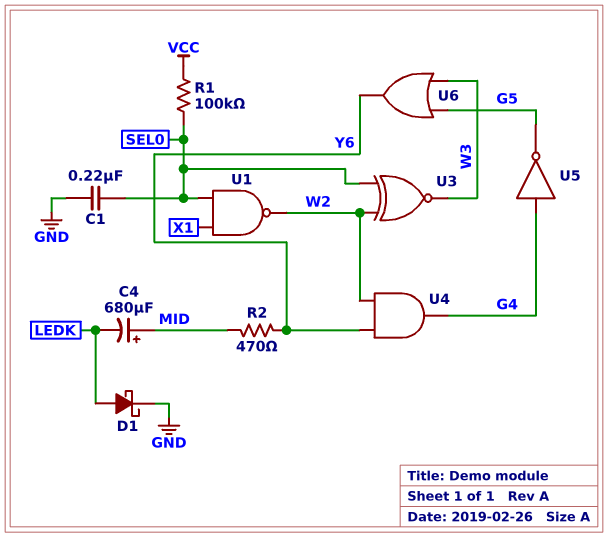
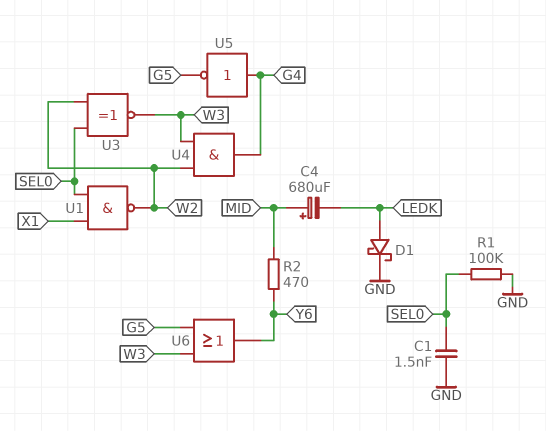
C1: 220nF (GND, SEL0) -> 1.5nF (GND, SEL0)
R1: 100k (SEL0, VCC) -> 100k (GND, SEL0)
U4: AND (in W2, in Y6, out G4) -> AND (in W2, in W3, out G4)

